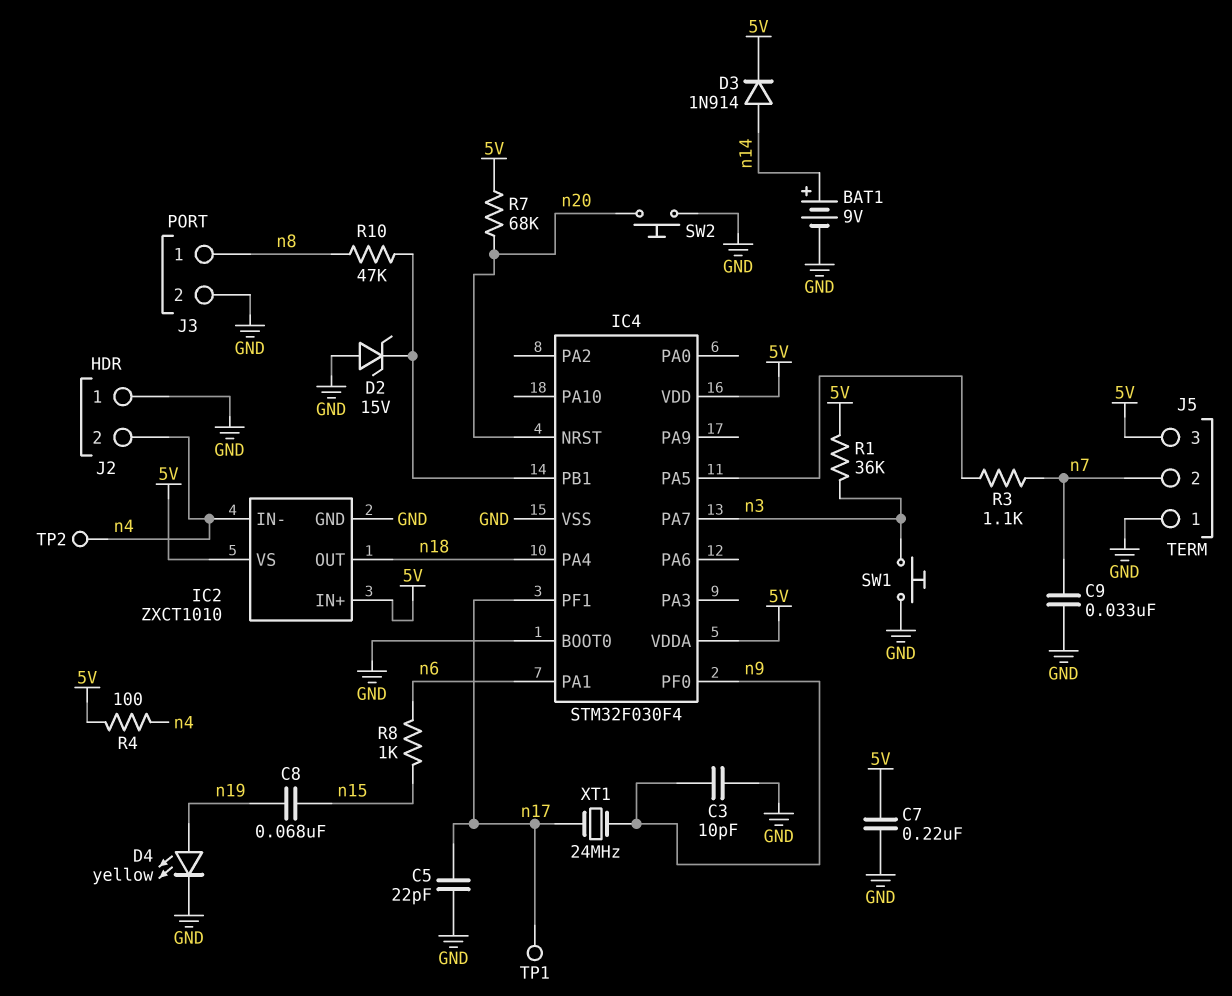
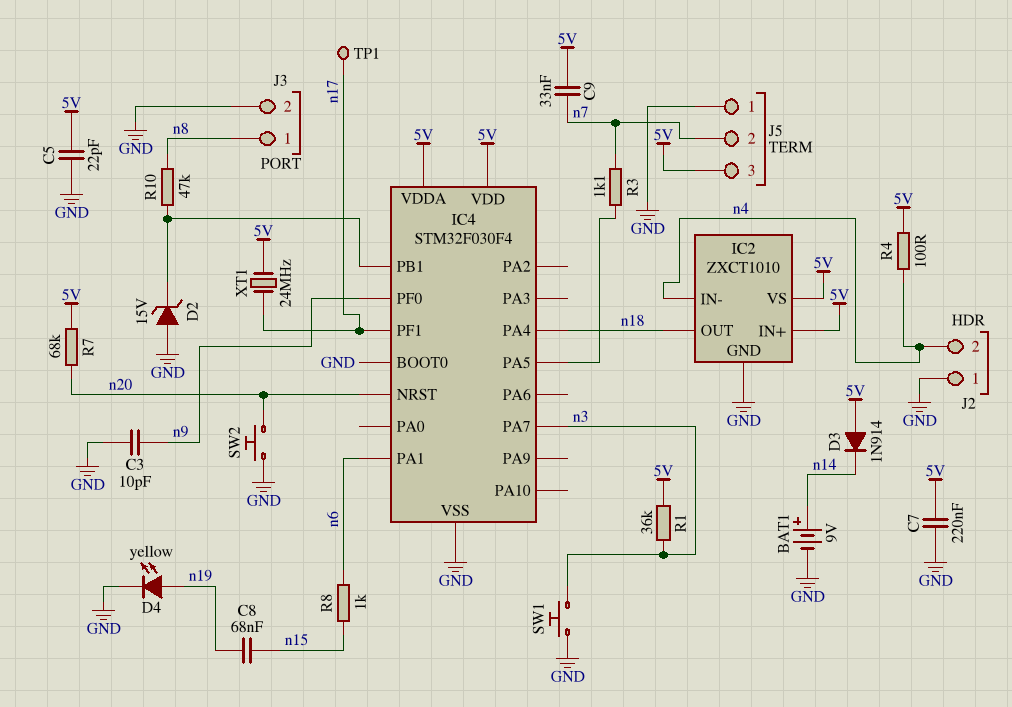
C5: 22pF (GND, n17) -> 22pF (5V, GND)
C9: 33nF (GND, n7) -> 33nF (5V, n7)
D3: diode 1N914 (A n14, K 5V) -> diode 1N914 (A 5V, K n14)
TP2: test point (n4) -> none
XT1: 24MHz (n9, n17) -> 24MHz (5V, n17)

